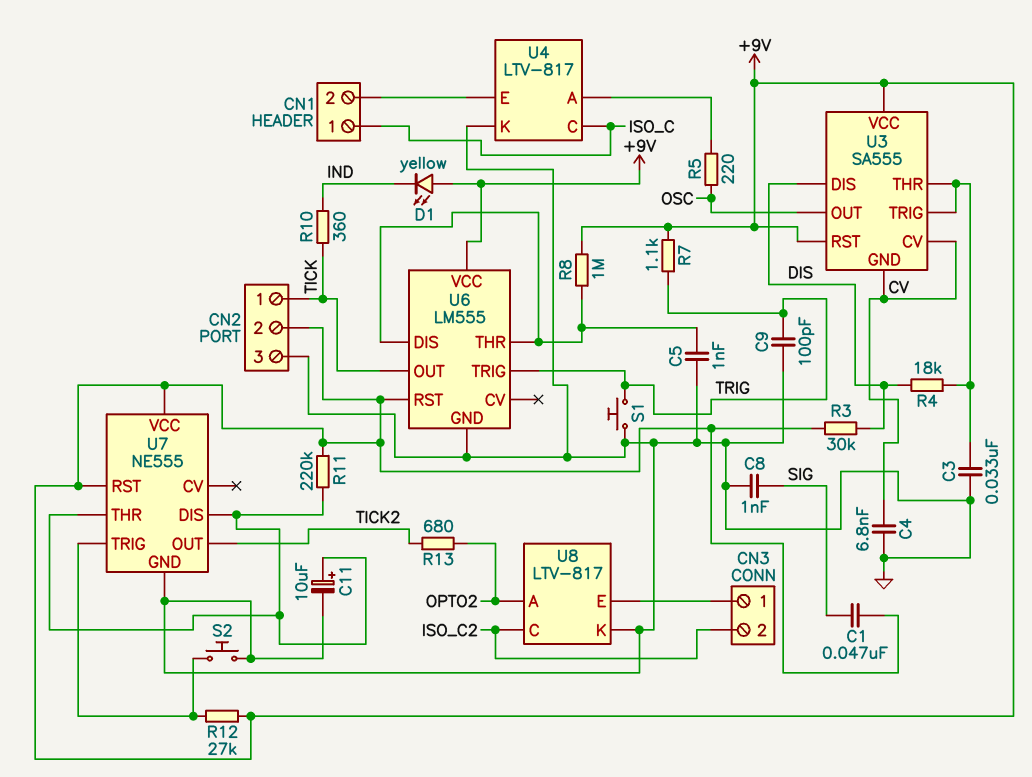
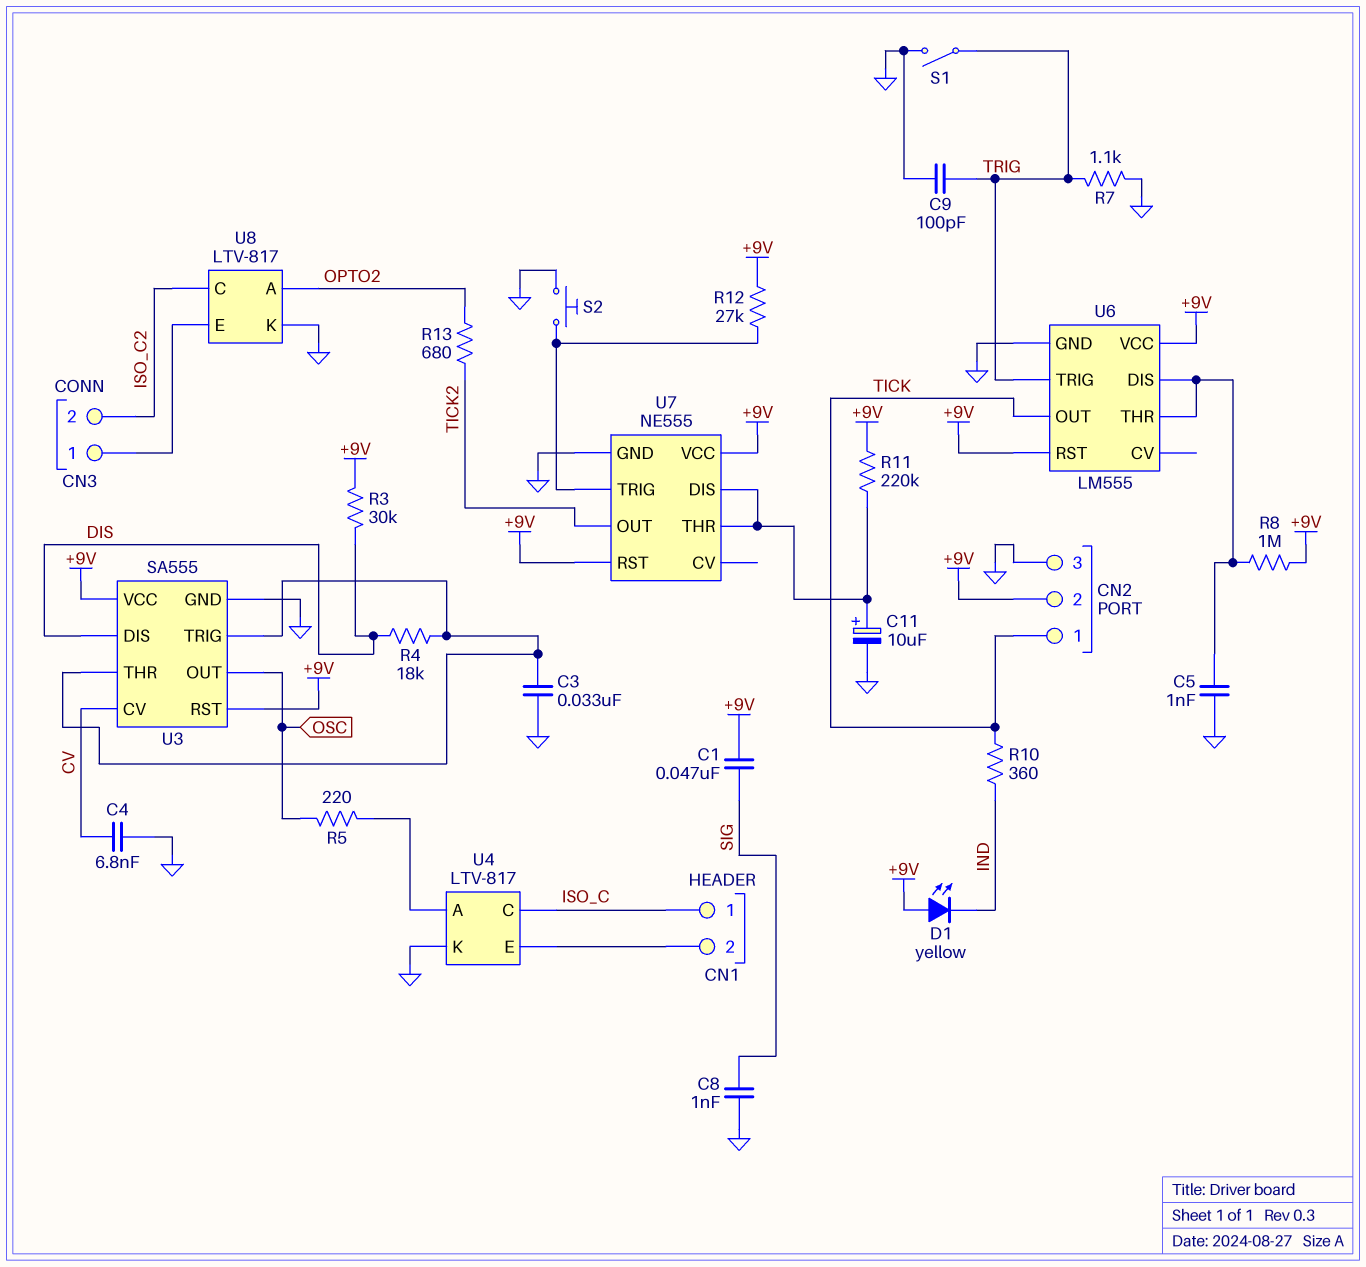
R7: 1.1k (+9V, TRIG) -> 1.1k (GND, TRIG)
S1: button (GND, TRIG) -> switch (GND, TRIG)
U3 pin GND: CV -> GND

